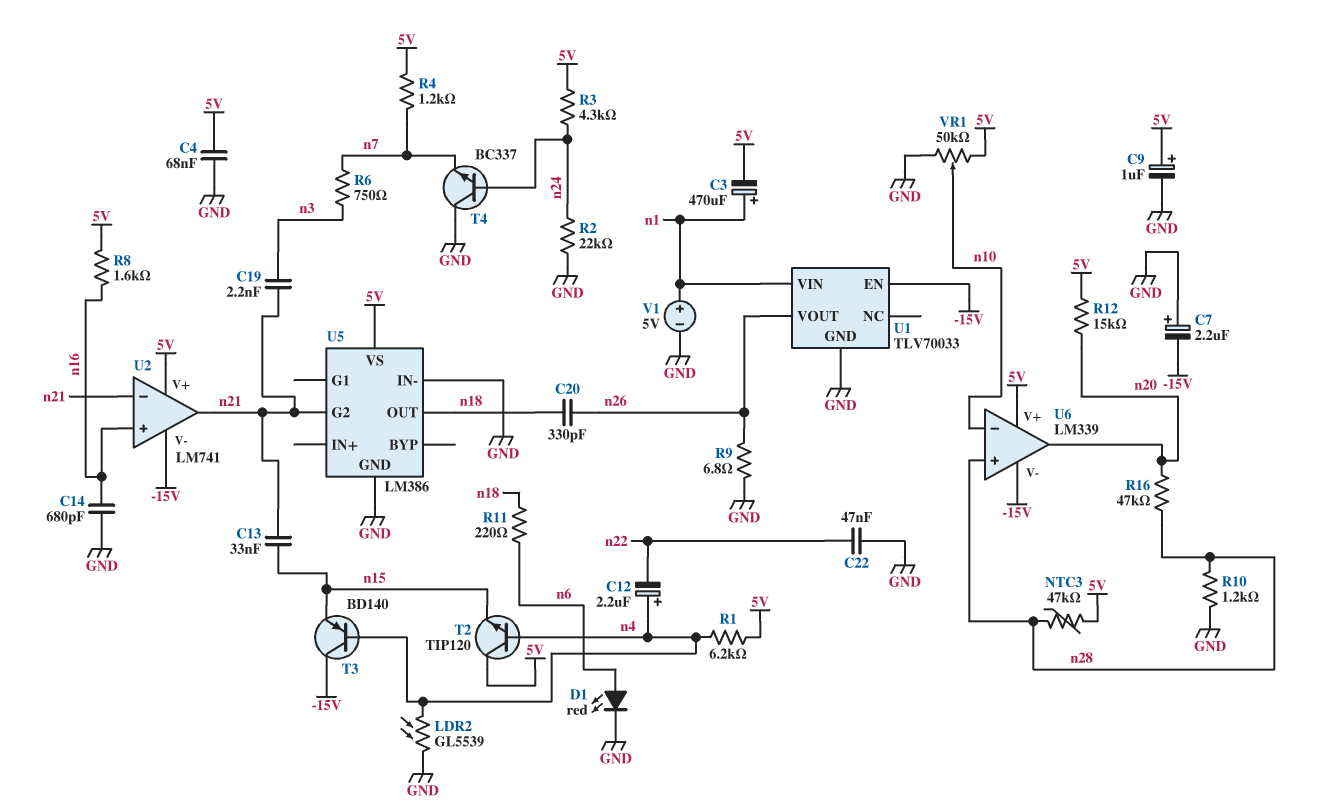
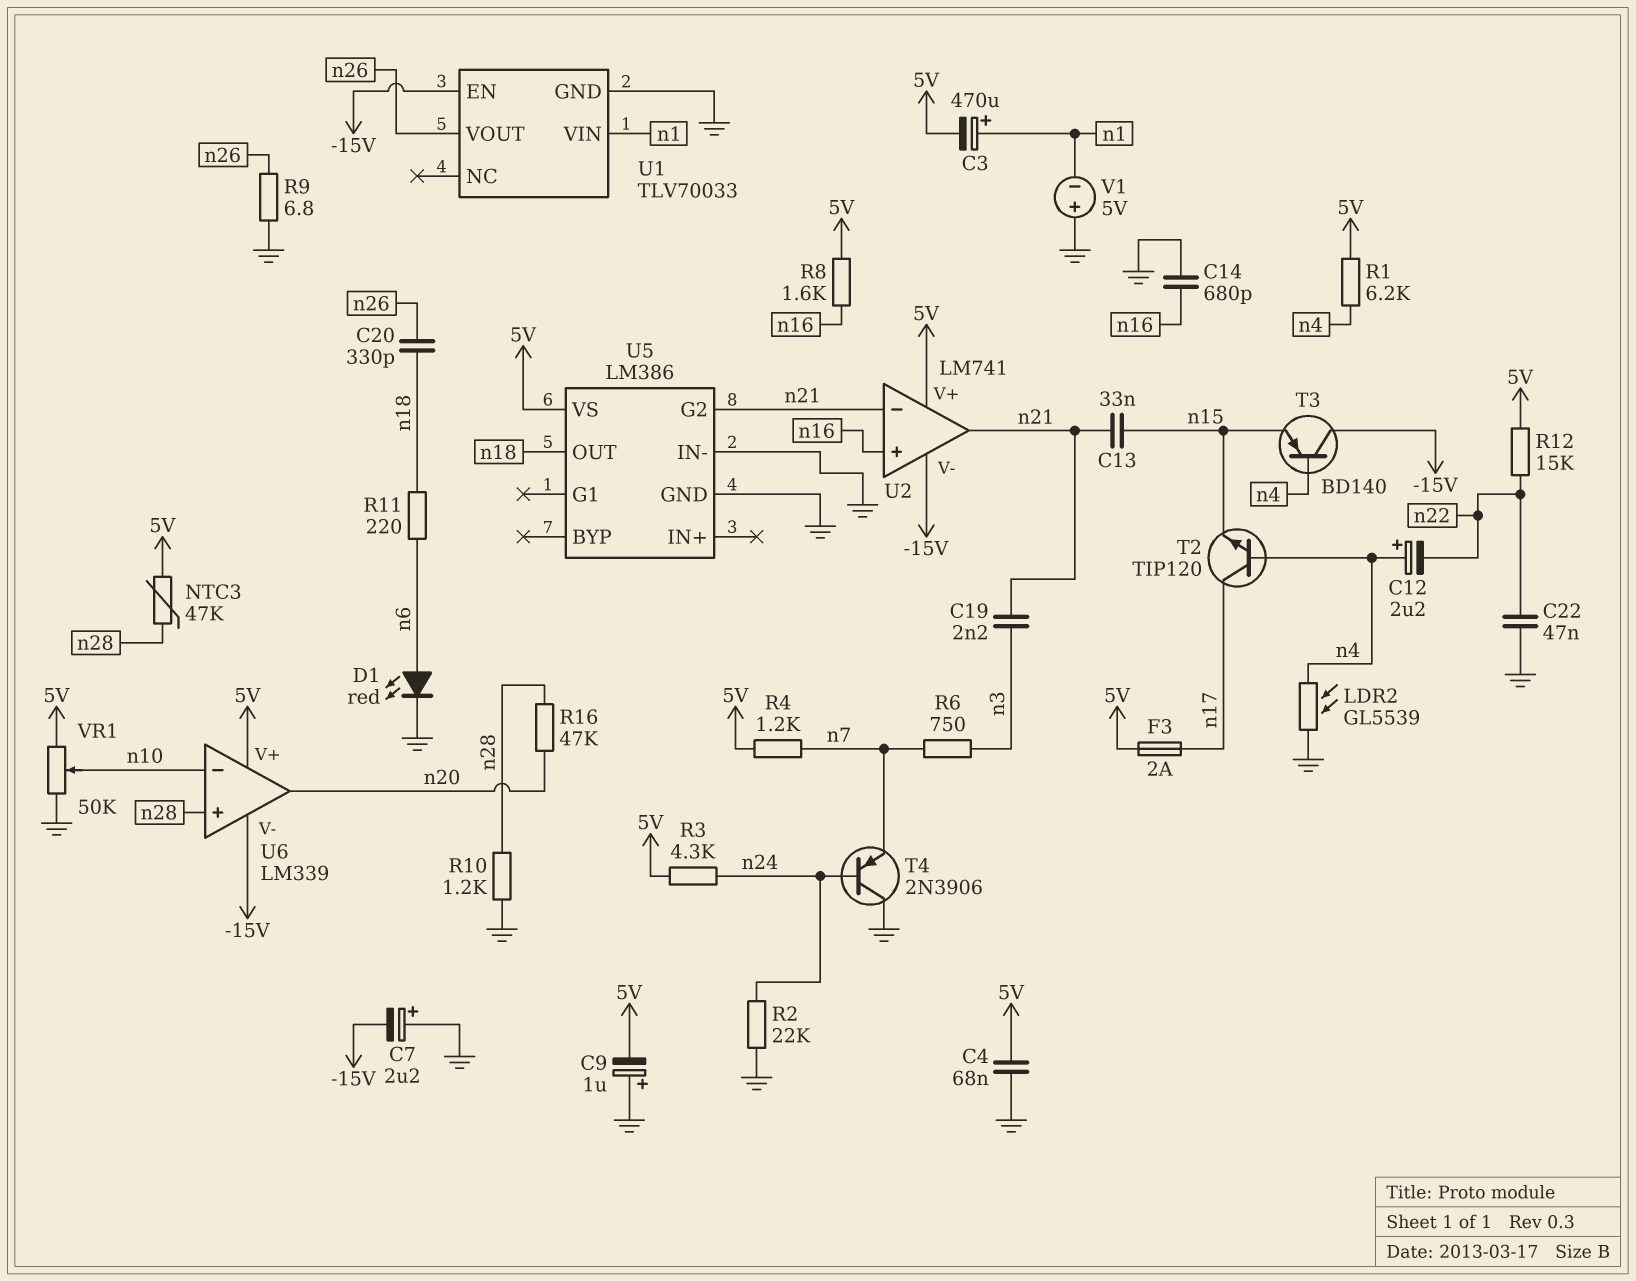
C9: 1uF (plus 5V, minus GND) -> 1uF (plus GND, minus 5V)
F3: none -> 2A (5V, n17)
R12: 15k (5V, n20) -> 15k (5V, n22)
T2: NPN TIP120 (B n4, C 5V, E n15) -> NPN TIP120 (B n4, C n17, E n15)
T4: NPN BC337 (B n24, C GND, E n7) -> PNP 2N3906 (B n24, C GND, E n7)
V1: 5V (plus n1, minus GND) -> 5V (plus GND, minus n1)

